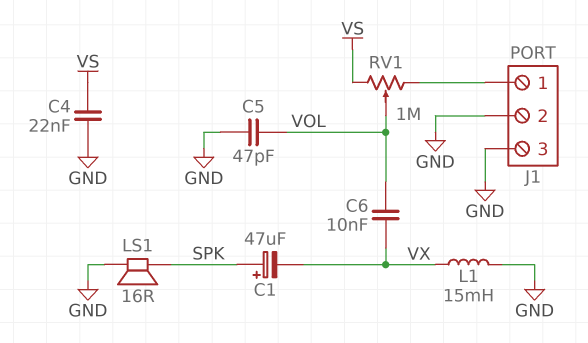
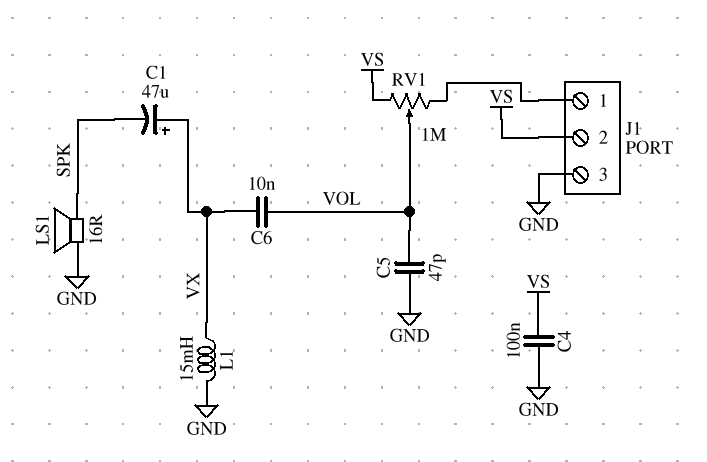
C1: 47uF (plus SPK, minus VX) -> 47uF (plus VX, minus SPK)
C4: 22nF (GND, VS) -> 100nF (GND, VS)
J1 pin 2: GND -> VS

